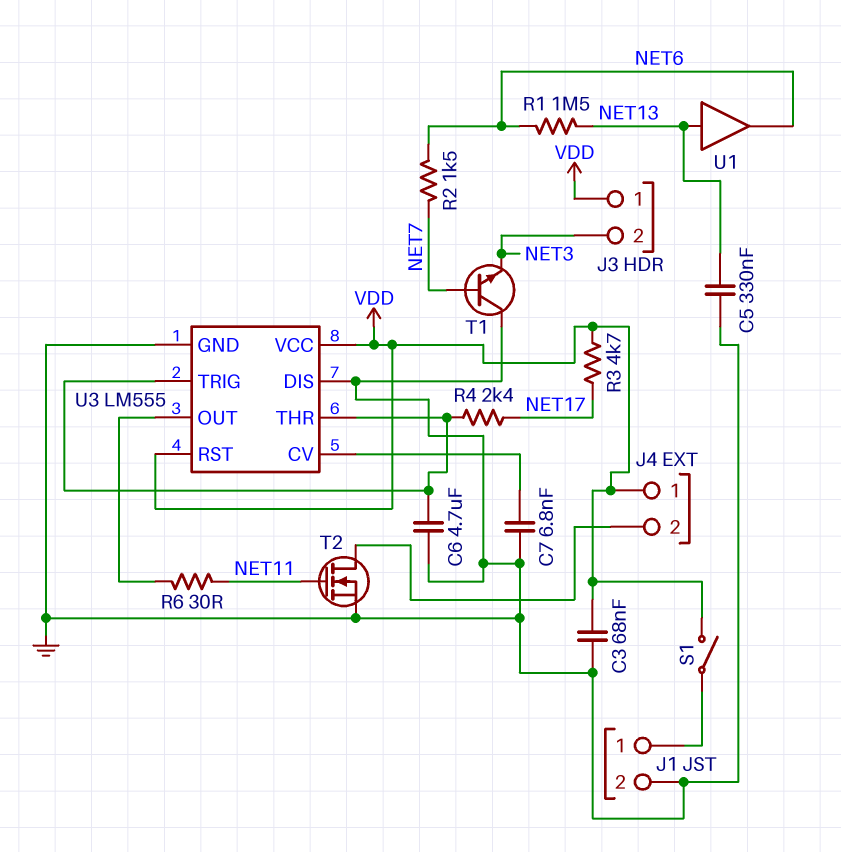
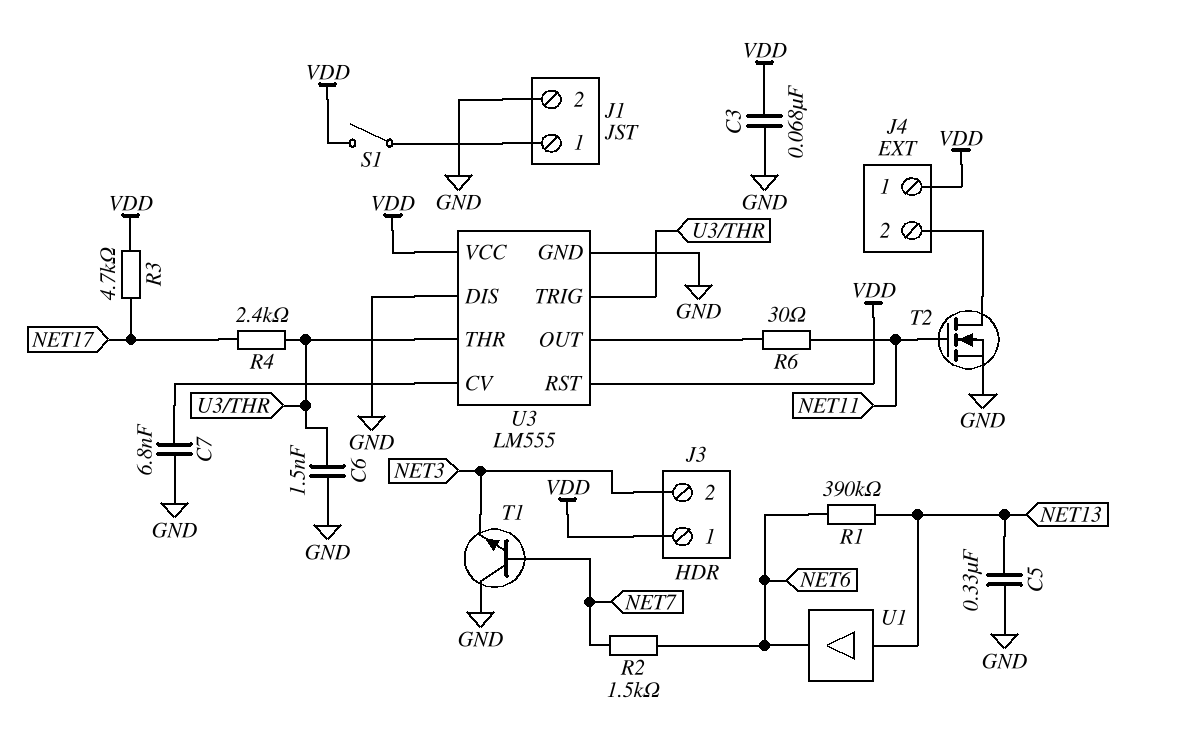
C6: 4.7uF (GND, U3/THR) -> 1.5nF (GND, U3/THR)
R1: 1.5M (NET6, NET13) -> 390k (NET6, NET13)

